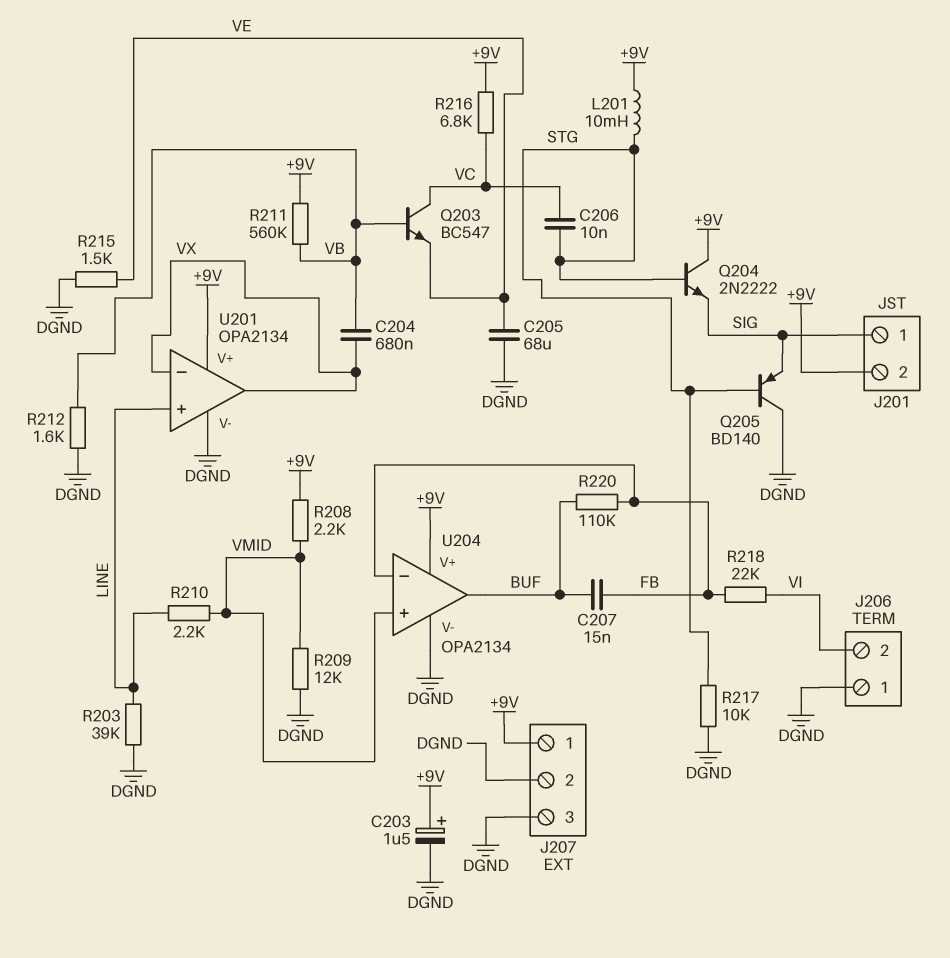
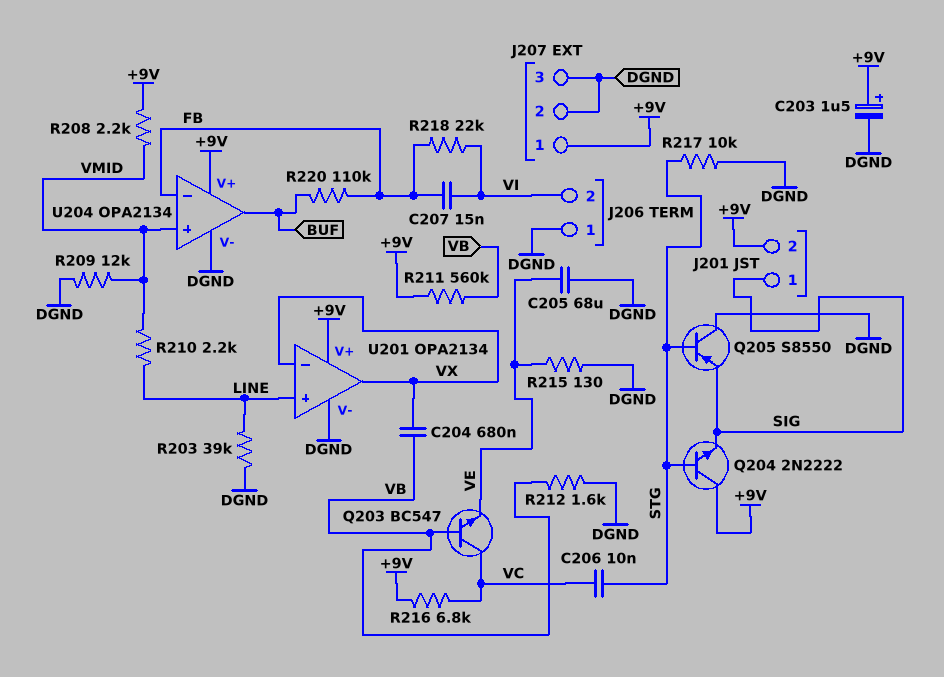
C207: 15nF (BUF, FB) -> 15nF (FB, VI)
L201: 10mH (+9V, STG) -> none
Q205: PNP BD140 (B STG, C DGND, E SIG) -> PNP S8550 (B STG, C DGND, E SIG)
R215: 1.5k (DGND, VE) -> 130 (DGND, VE)

